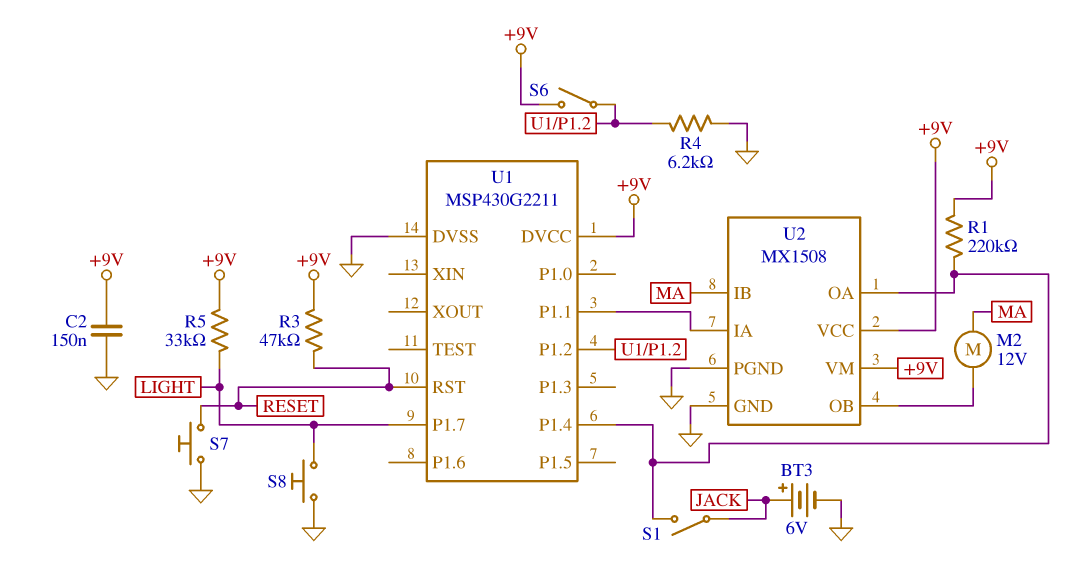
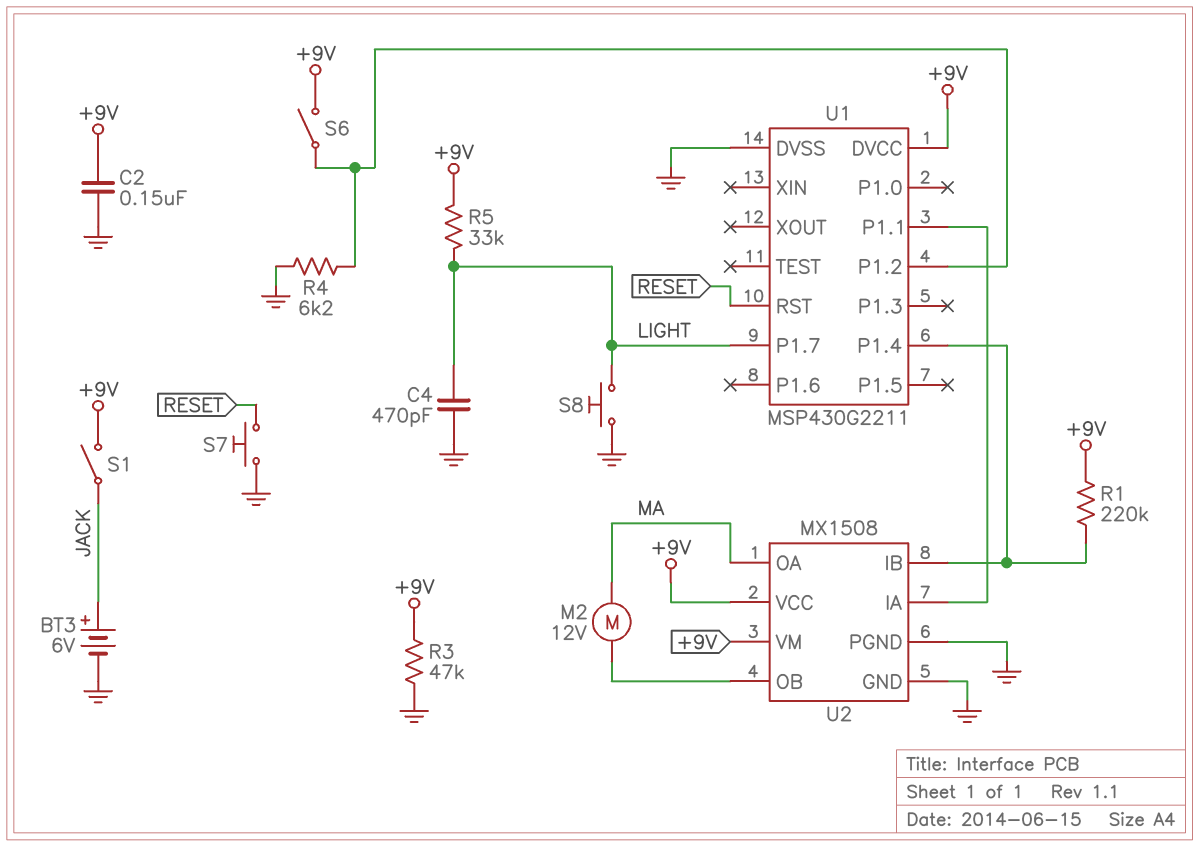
C4: none -> 470pF (GND, LIGHT)
R3: 47k (+9V, RESET) -> 47k (+9V, GND)
S1: switch (JACK, U1/P1.4) -> switch (+9V, JACK)
U2 pin IB: MA -> U1/P1.4
U2 pin OA: U1/P1.4 -> MA

